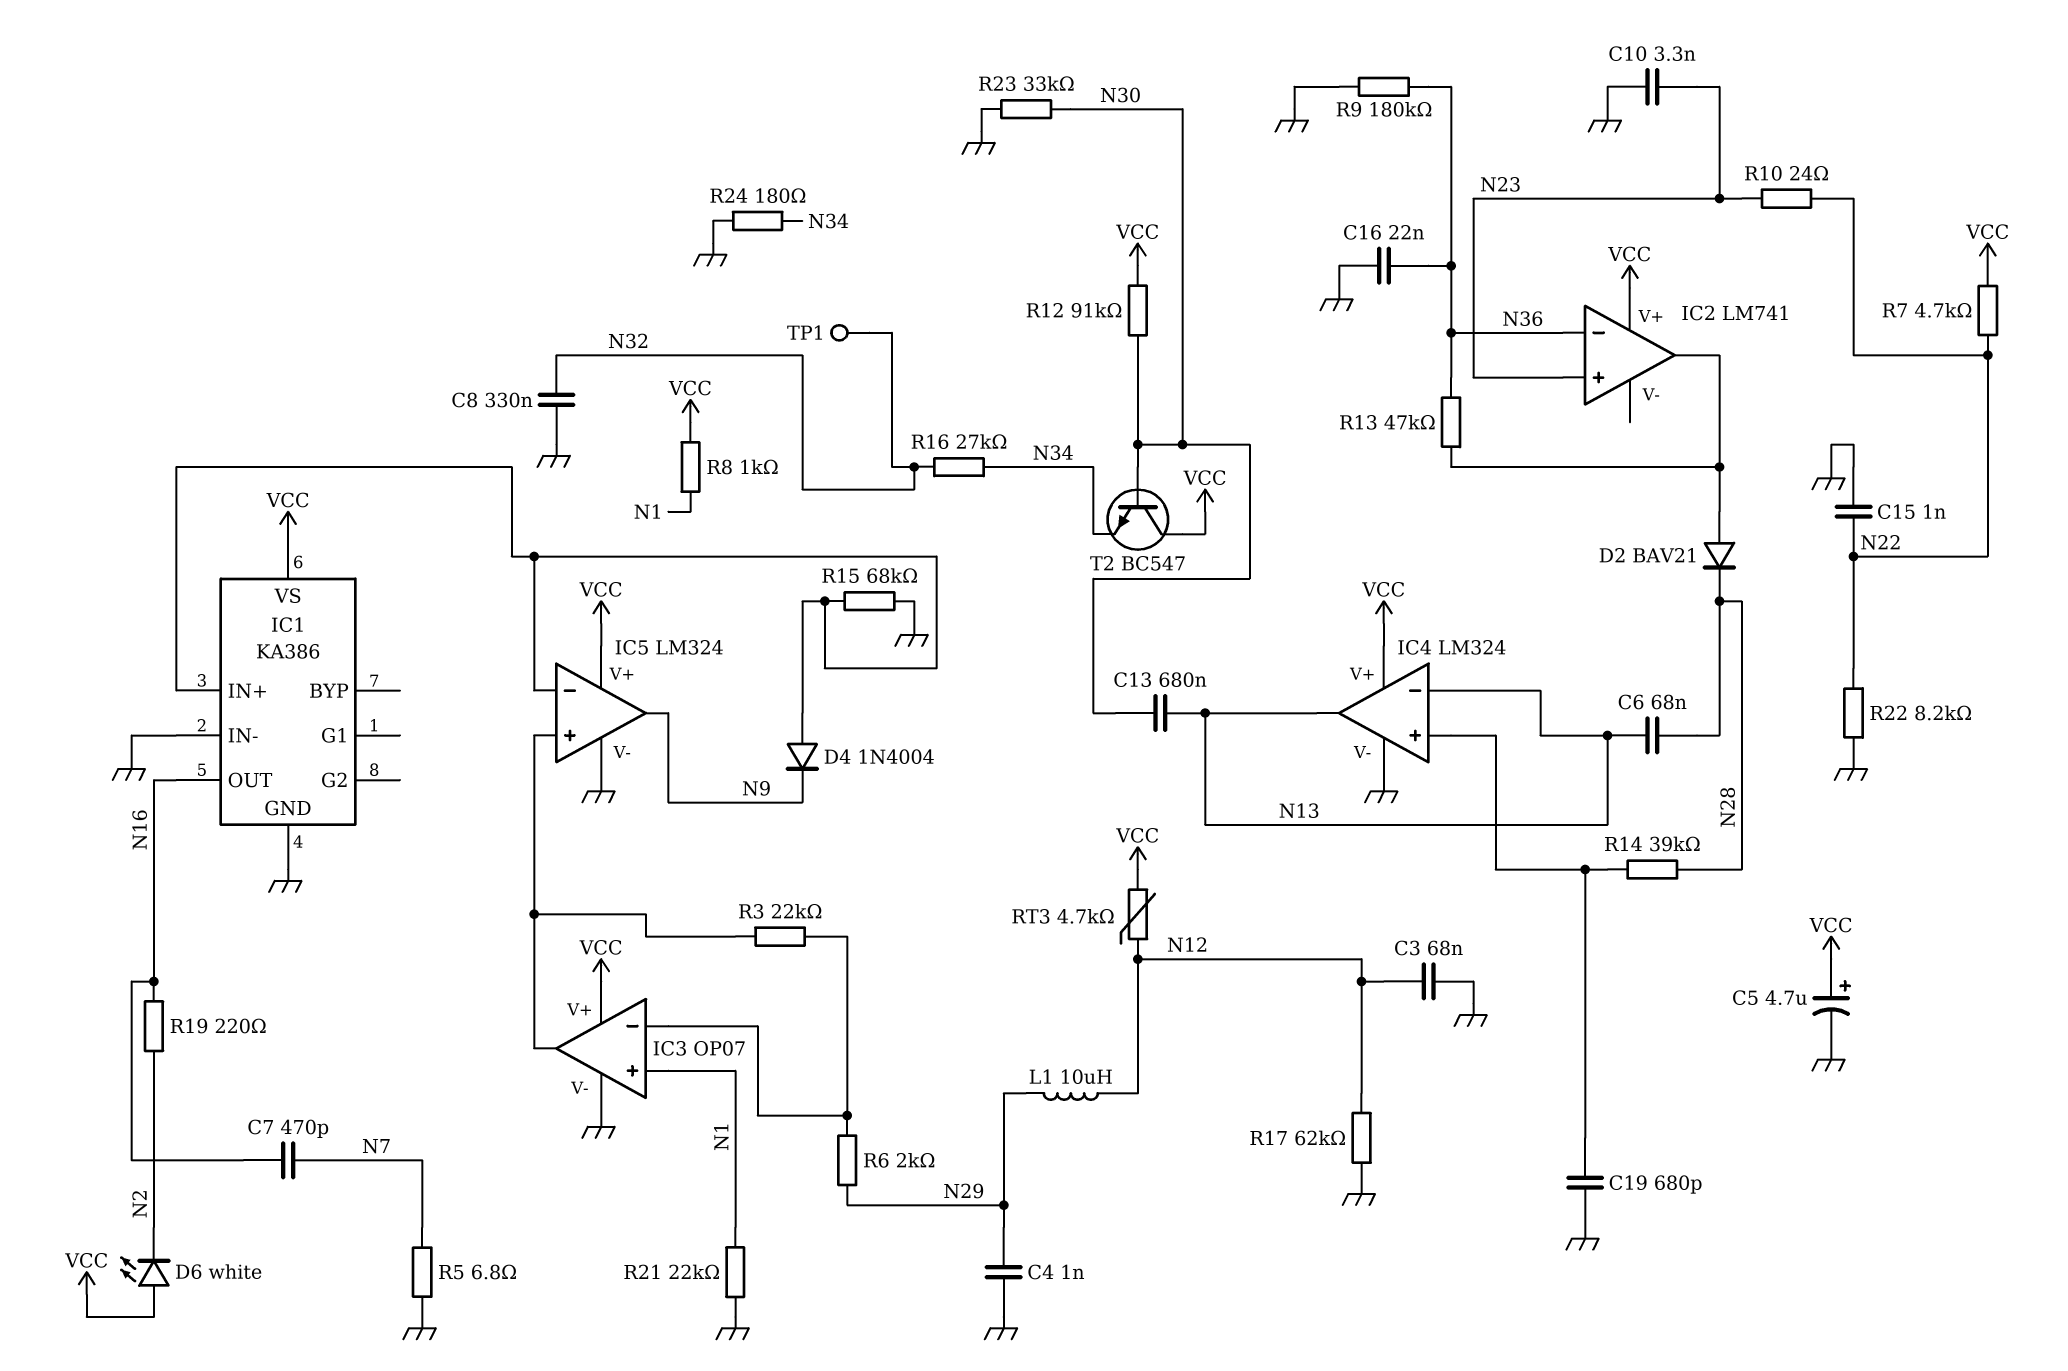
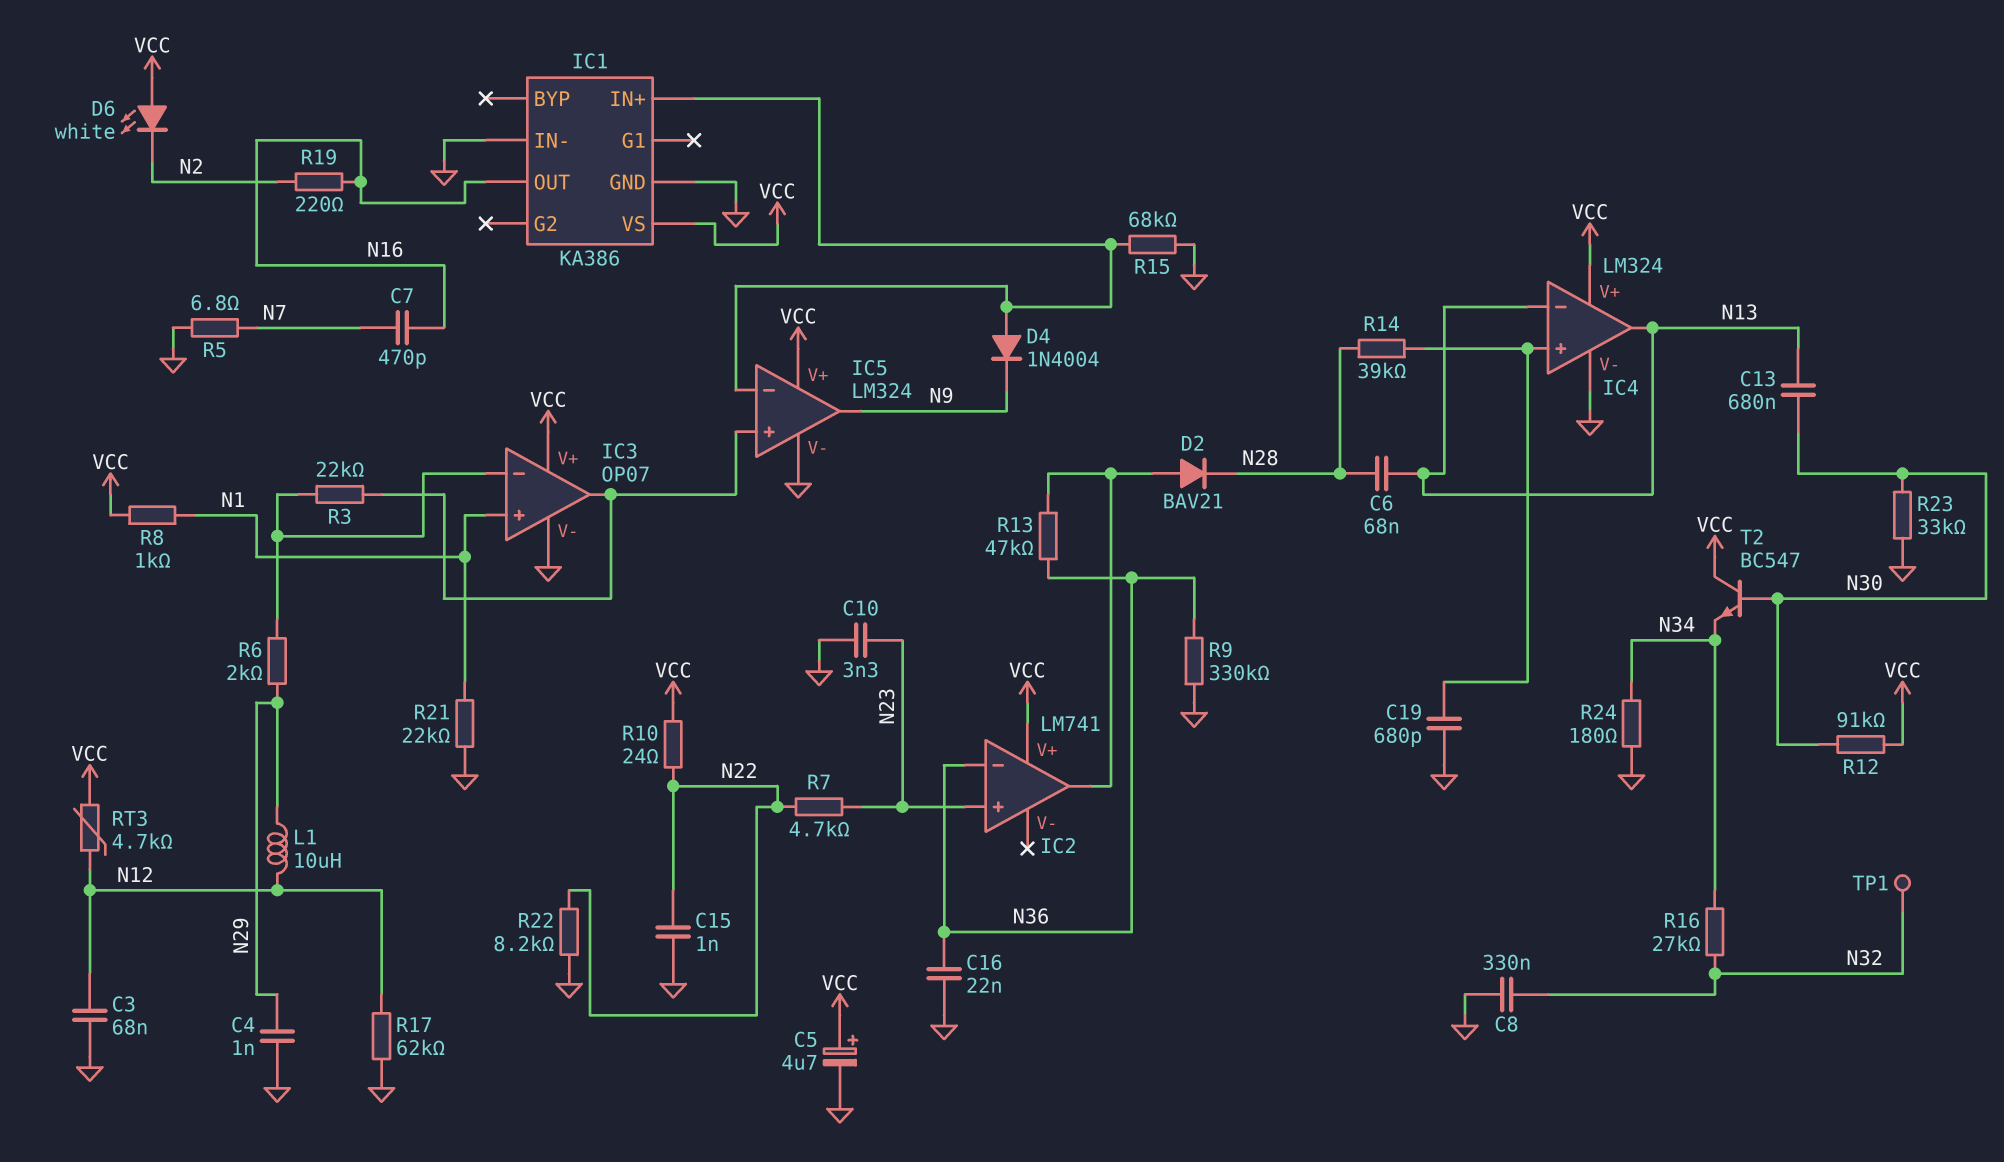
R7: 4.7k (N22, VCC) -> 4.7k (N22, N23)
R9: 180k (GND, N36) -> 330k (GND, N36)
R10: 24 (N22, N23) -> 24 (N22, VCC)

